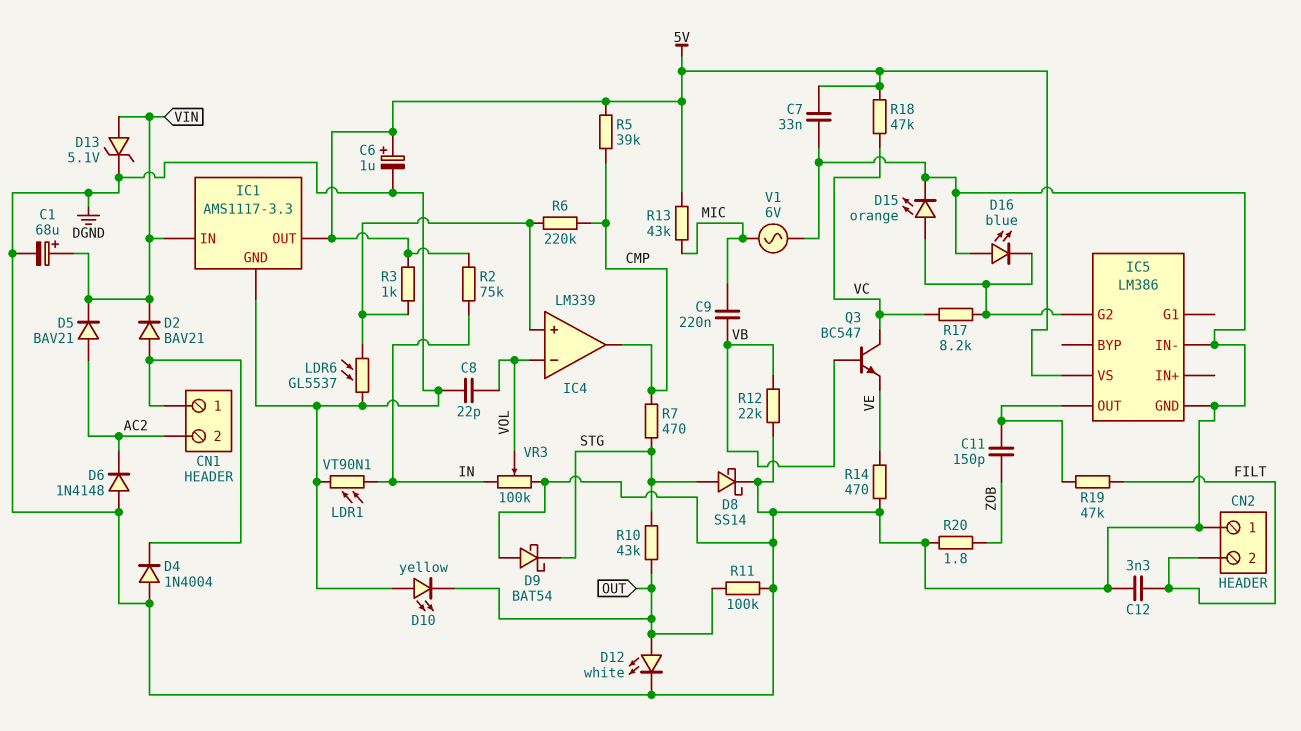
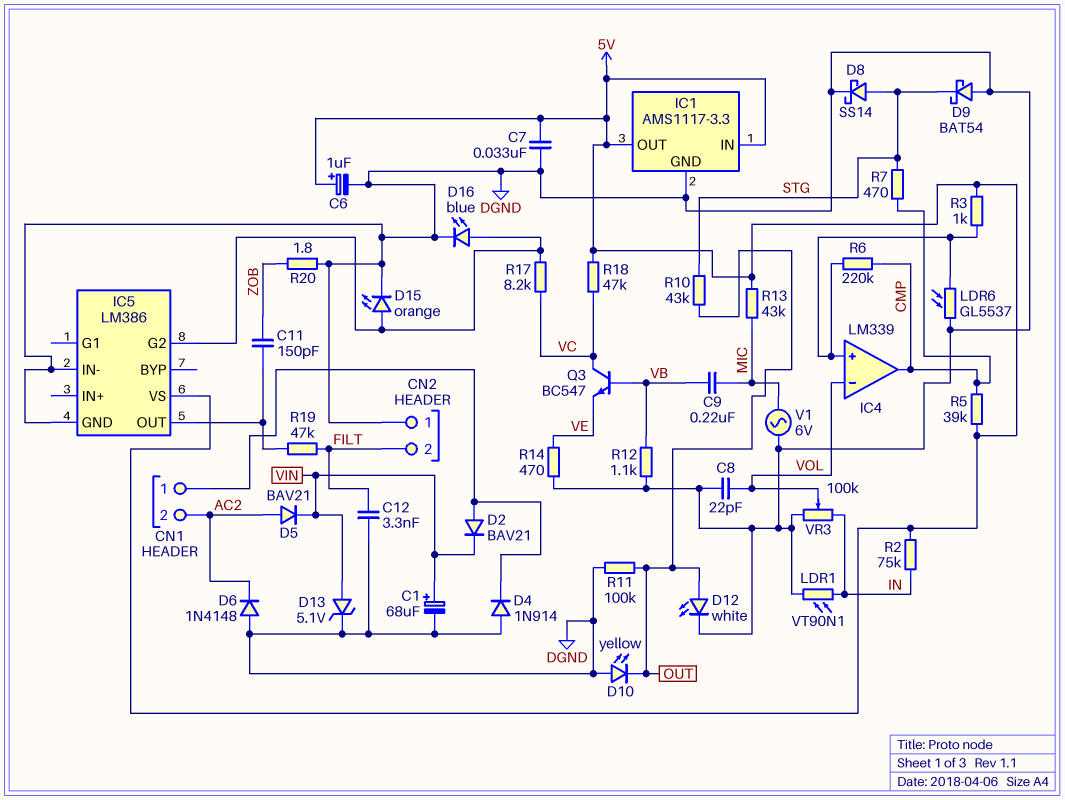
D4: diode 1N4004 (A DGND, K CN1/1) -> diode 1N914 (A DGND, K CN1/1)
D16: LED blue (A DGND, K IC5/G2) -> LED blue (A IC5/G2, K DGND)
IC1 pin IN: VIN -> 5V
R12: 22k (DGND, VB) -> 1.1k (DGND, VB)

